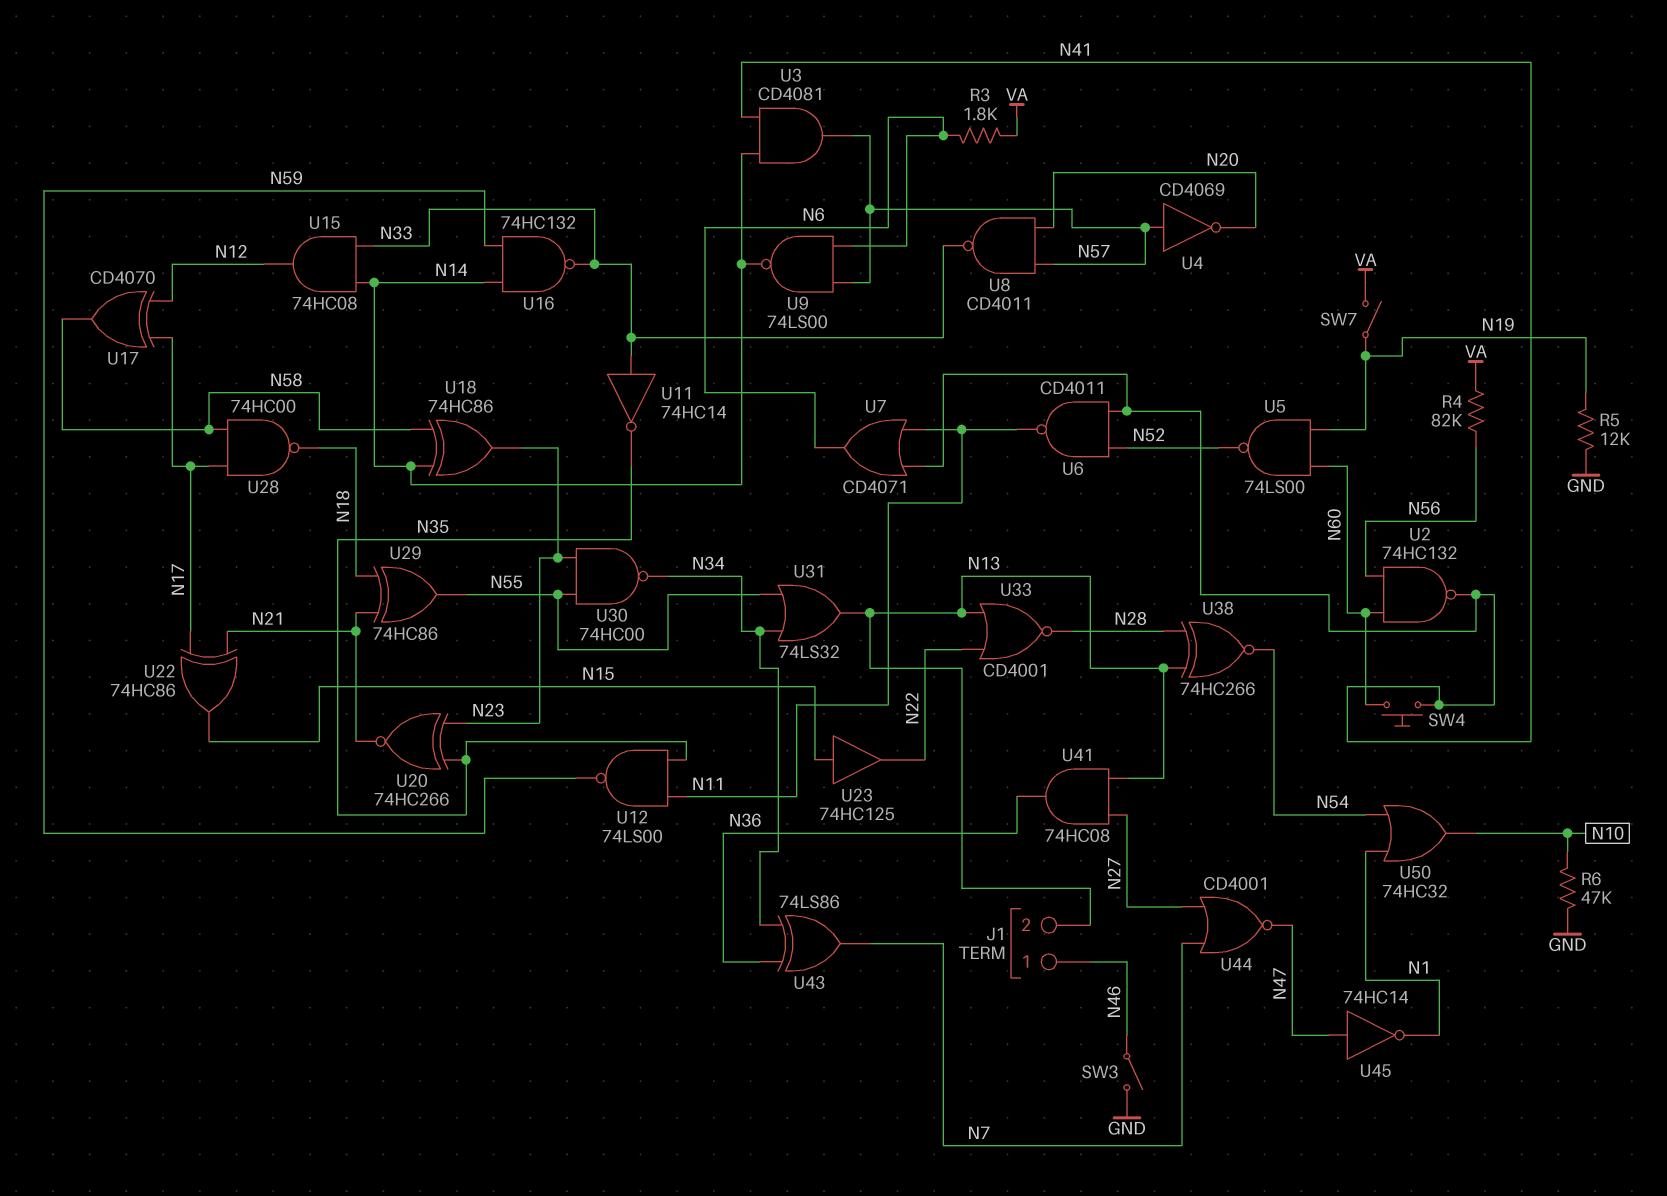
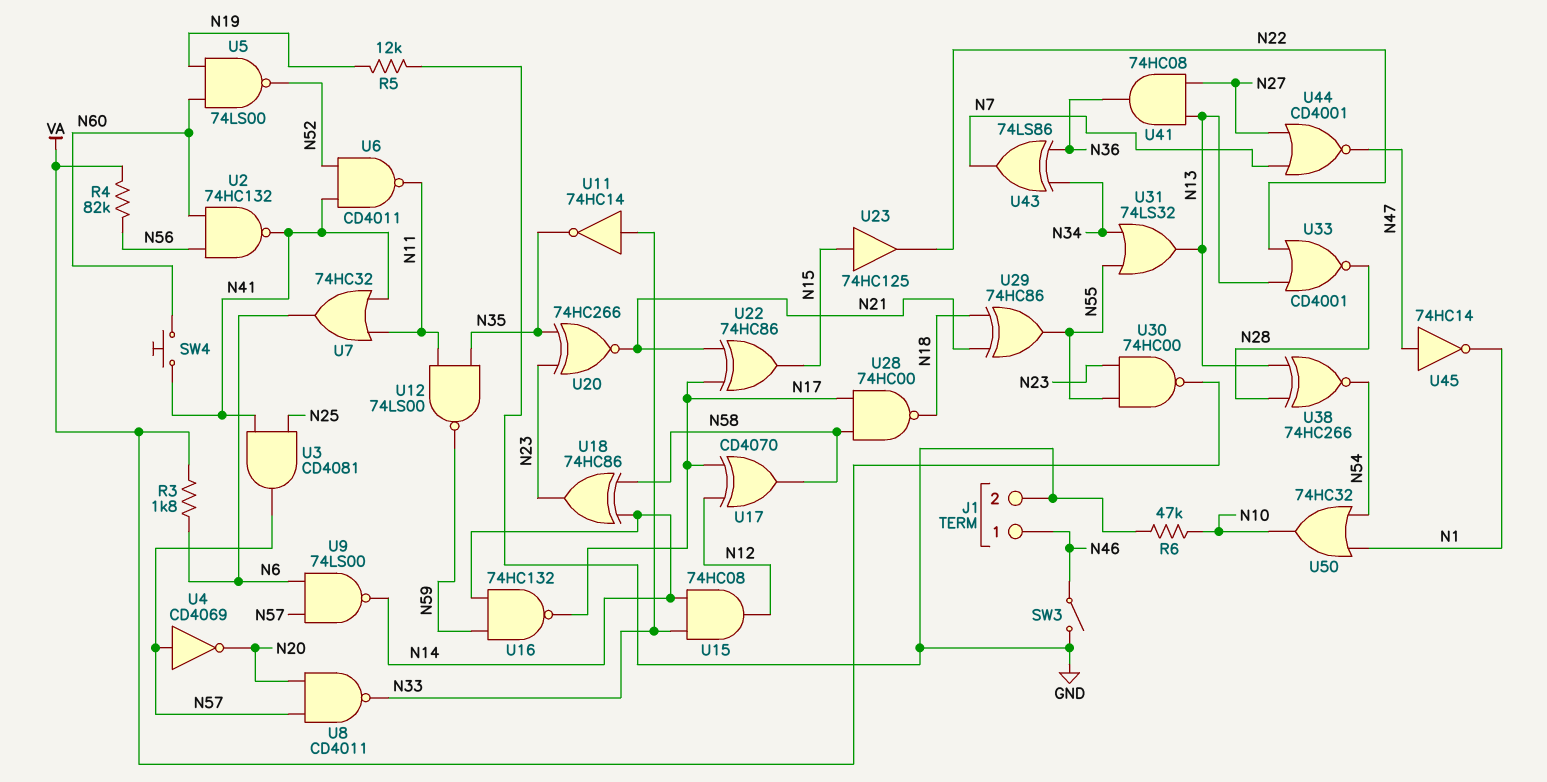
J1 pin 2: N13 -> GND
SW7: switch (N19, VA) -> none
U3: AND CD4081 (in N14, in N41, out N57) -> AND CD4081 (in N25, in N41, out N57)
U7: OR CD4071 (in N11, in N41, out N6) -> OR 74HC32 (in N11, in N41, out N6)
U16: NAND 74HC132 (in N14, in N59, out N33) -> NAND 74HC132 (in N14, in N59, out N17)
U30: NAND 74HC00 (in N23, in N55, out N34) -> NAND 74HC00 (in N23, in N55, out VA)

